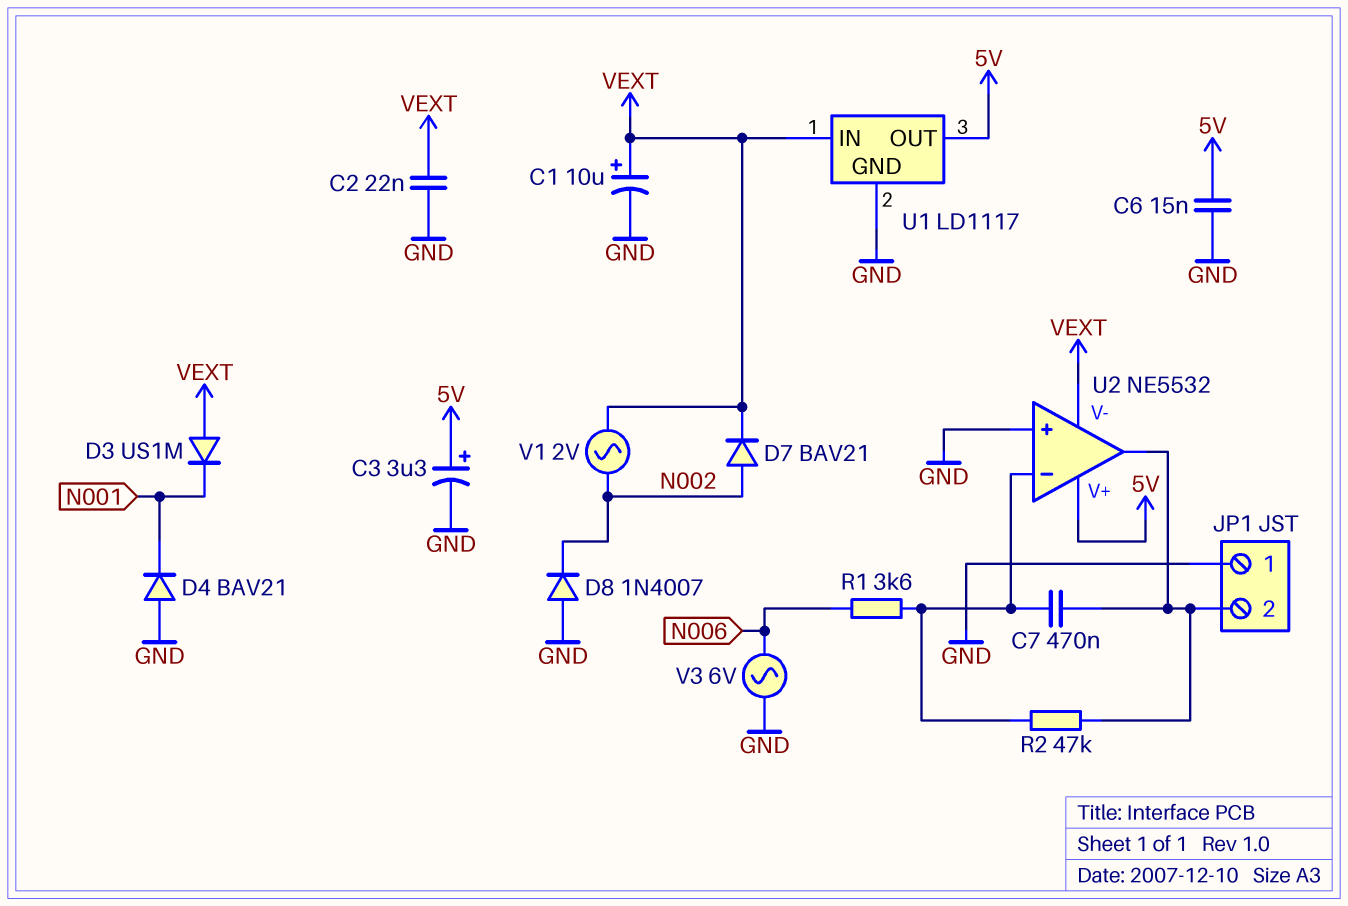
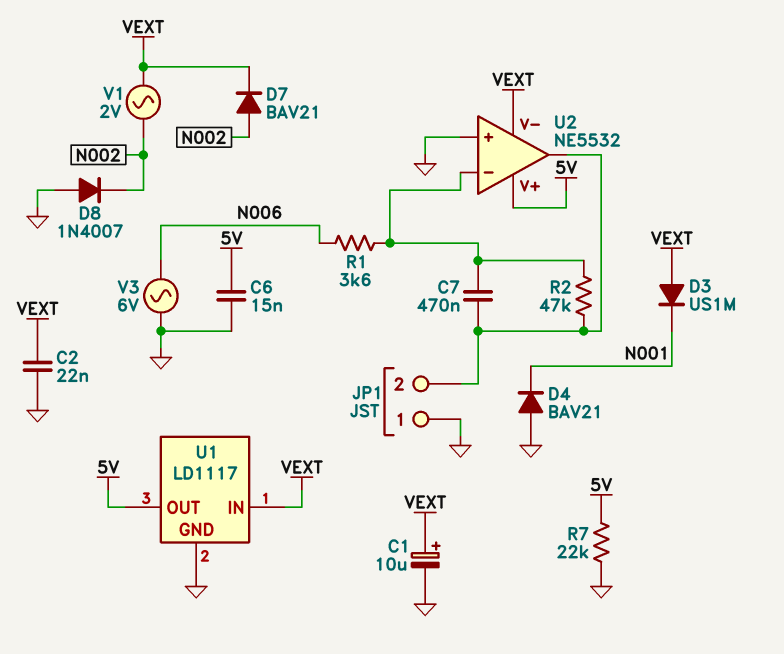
C3: 3.3uF (plus 5V, minus GND) -> none
R7: none -> 22k (5V, GND)

